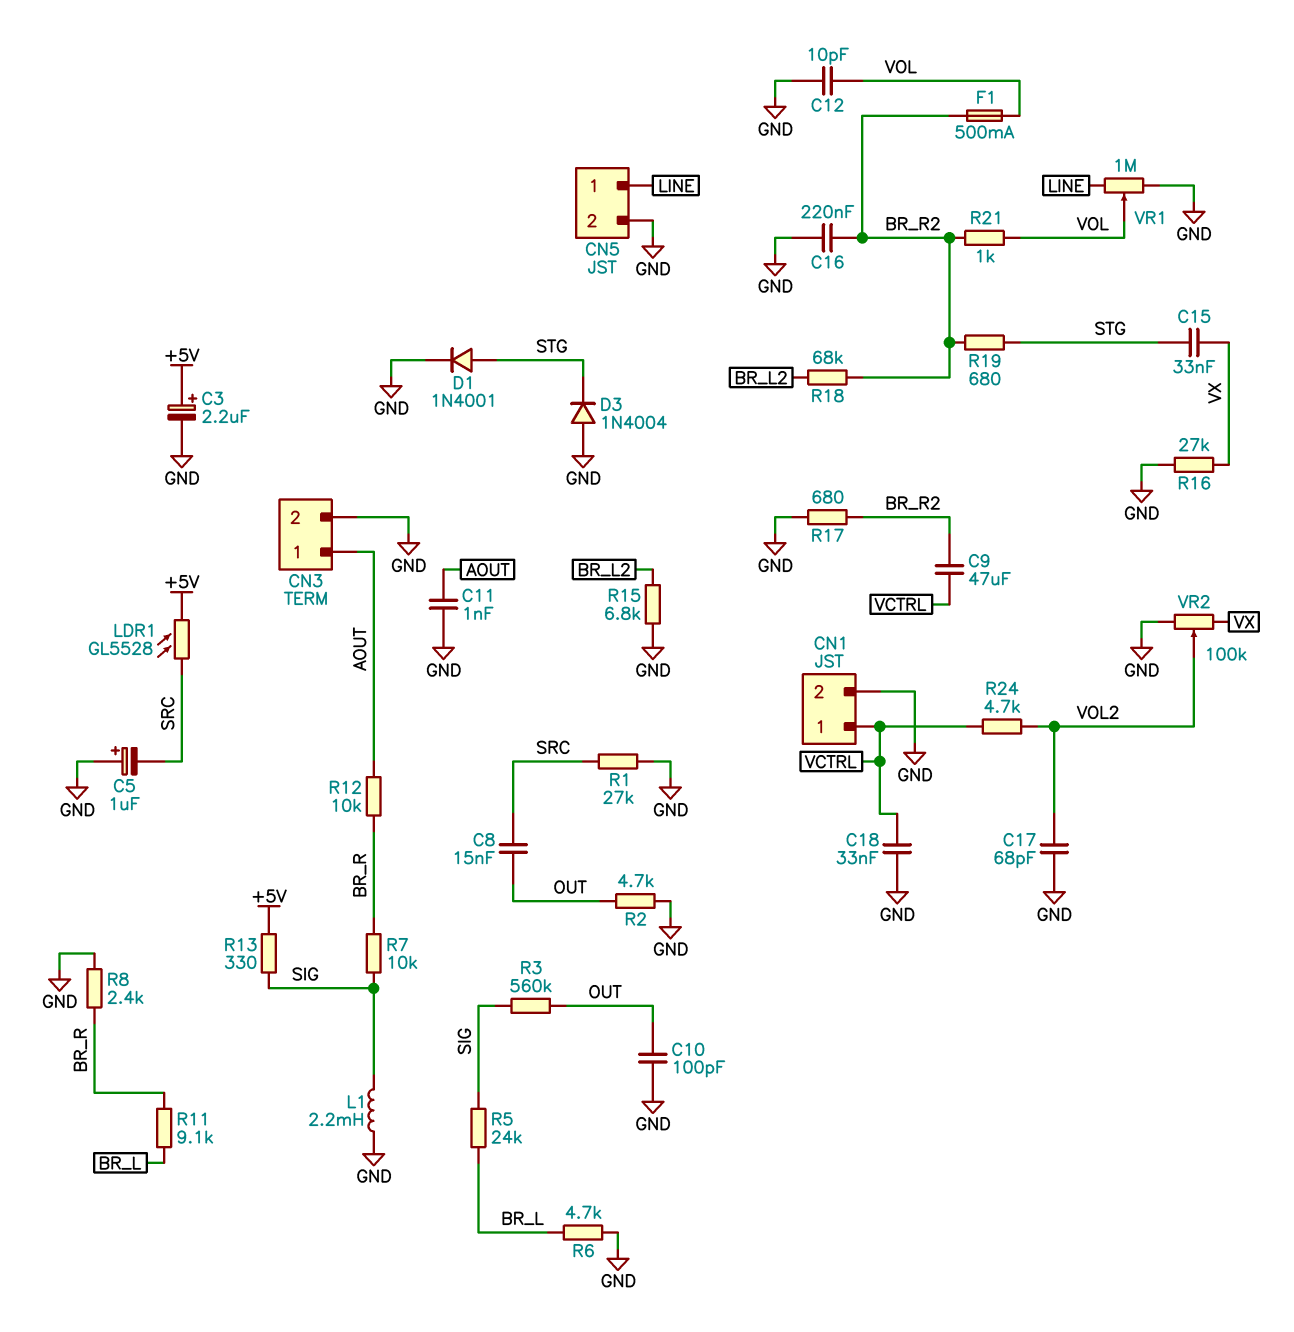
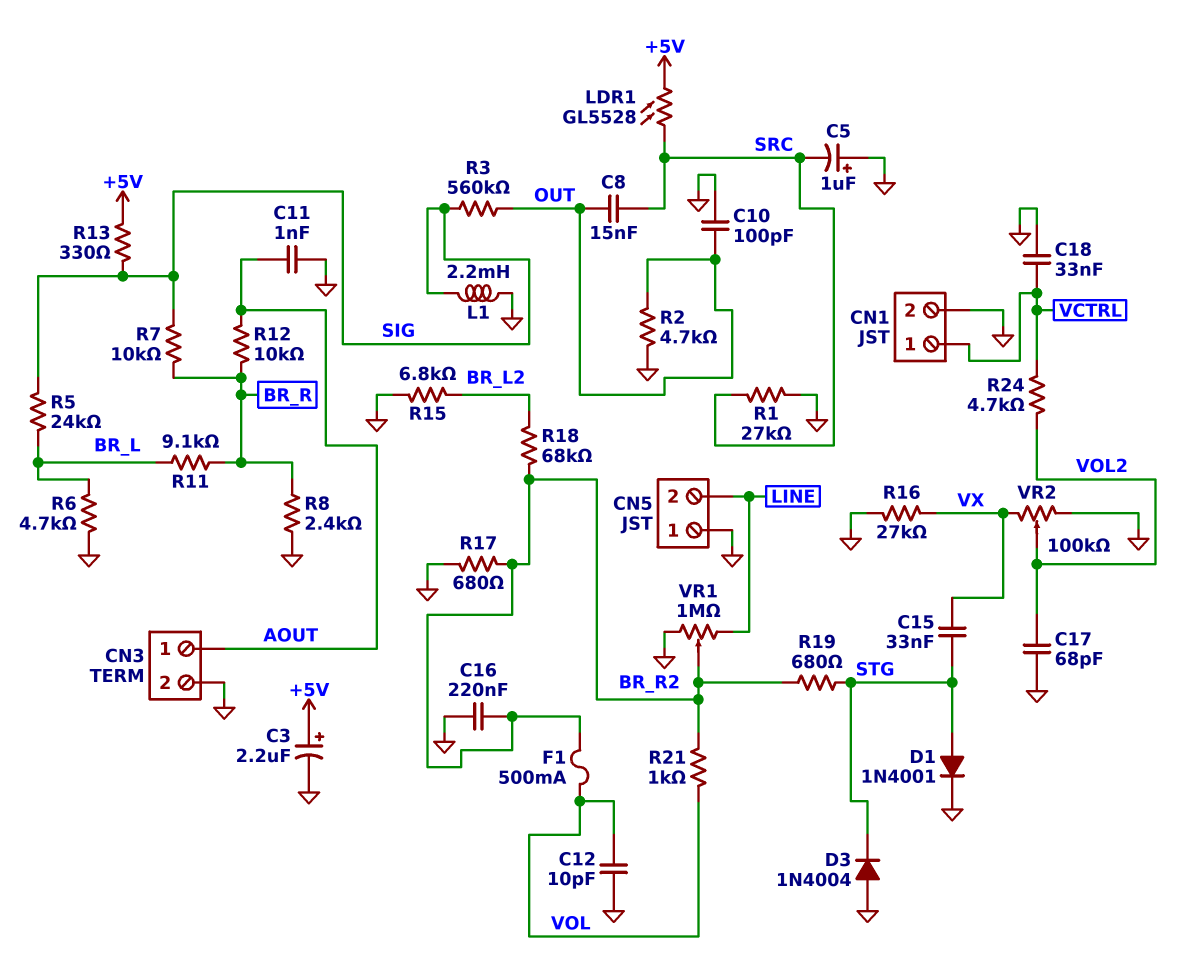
C9: 47uF (BR_R2, VCTRL) -> none
CN5 pin 1: LINE -> GND
CN5 pin 2: GND -> LINE
VR1: 1M (GND, LINE, wiper VOL) -> 1M (GND, LINE, wiper BR_R2)

